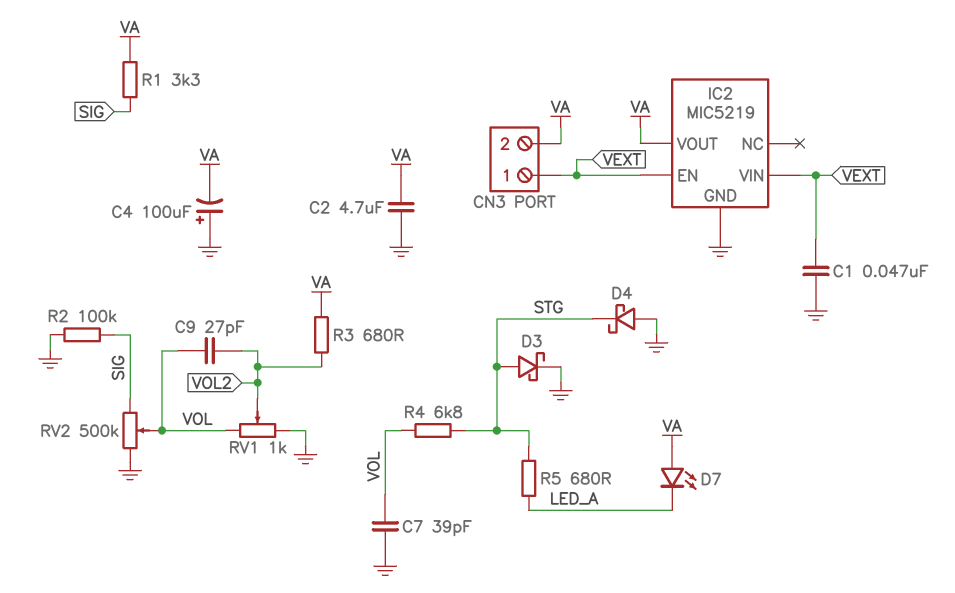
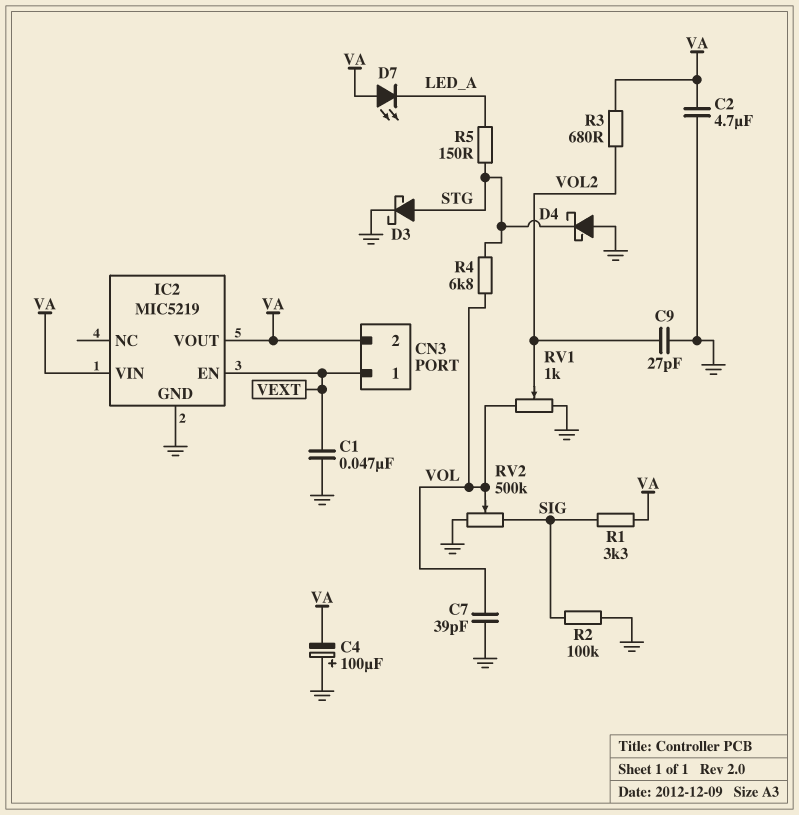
C9: 27pF (VOL, VOL2) -> 27pF (GND, VOL2)
IC2 pin VIN: VEXT -> VA
R5: 680 (LED_A, STG) -> 150 (LED_A, STG)

